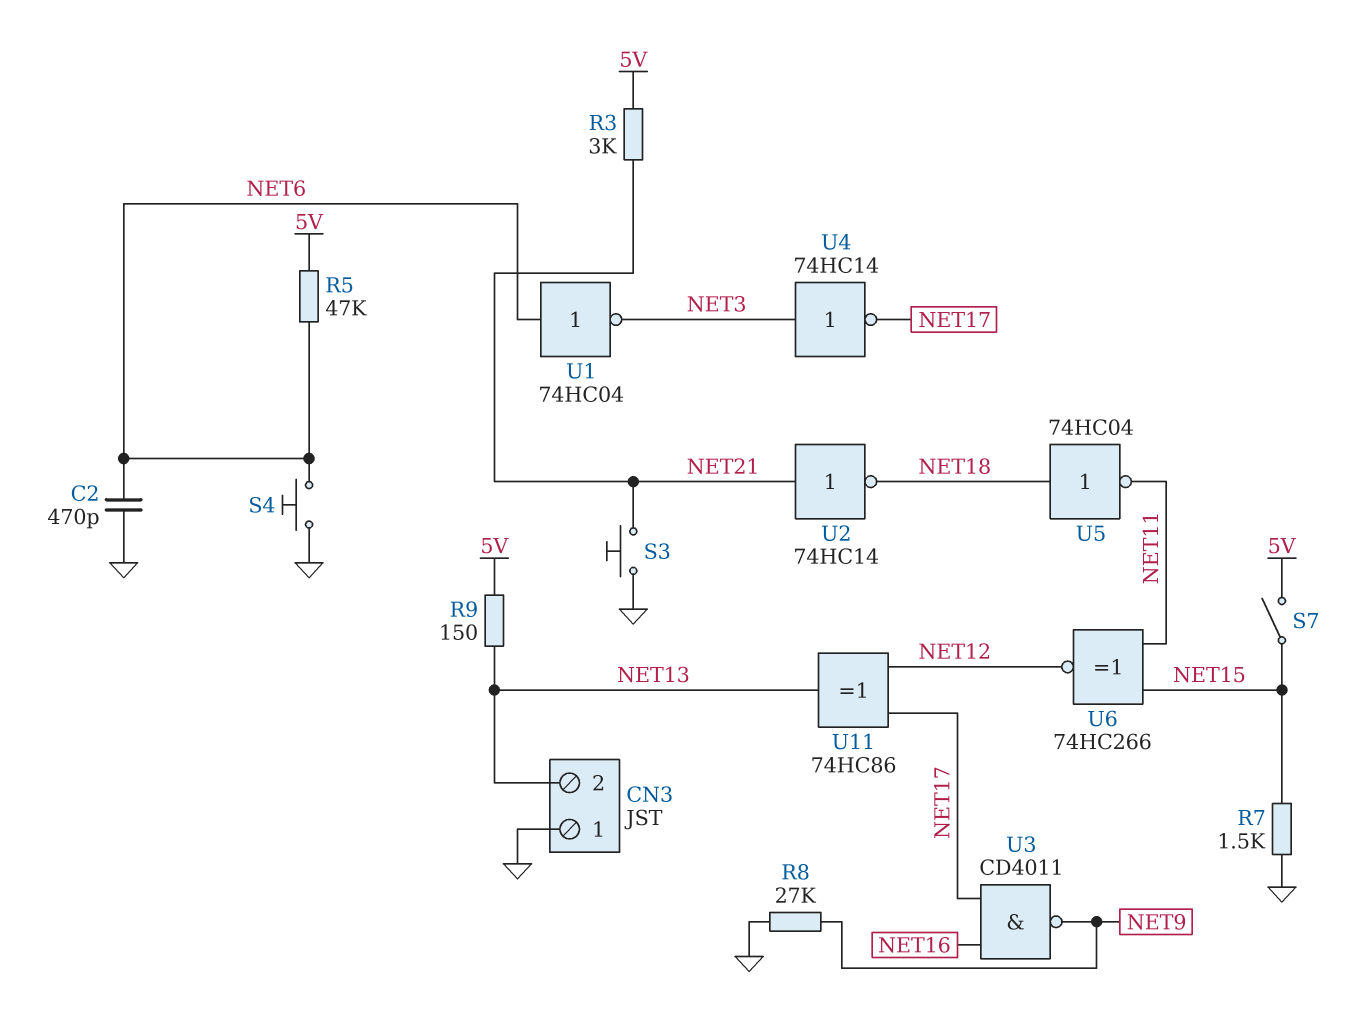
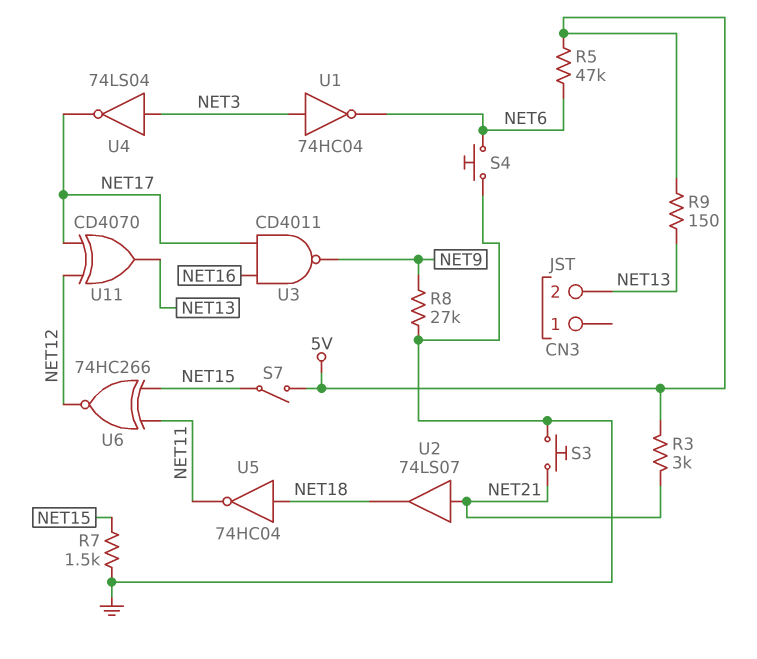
C2: 470pF (GND, NET6) -> none
CN3 pin 1: GND -> none
U1: NOT 74HC04 (in NET6, out NET3) -> NOT 74HC04 (in NET3, out NET6)
U2: NOT 74HC14 (in NET21, out NET18) -> buffer 74LS07 (in NET21, out NET18)
U4: NOT 74HC14 (in NET3, out NET17) -> NOT 74LS04 (in NET3, out NET17)
U11: XOR 74HC86 (in NET12, in NET17, out NET13) -> XOR CD4070 (in NET12, in NET17, out NET13)

